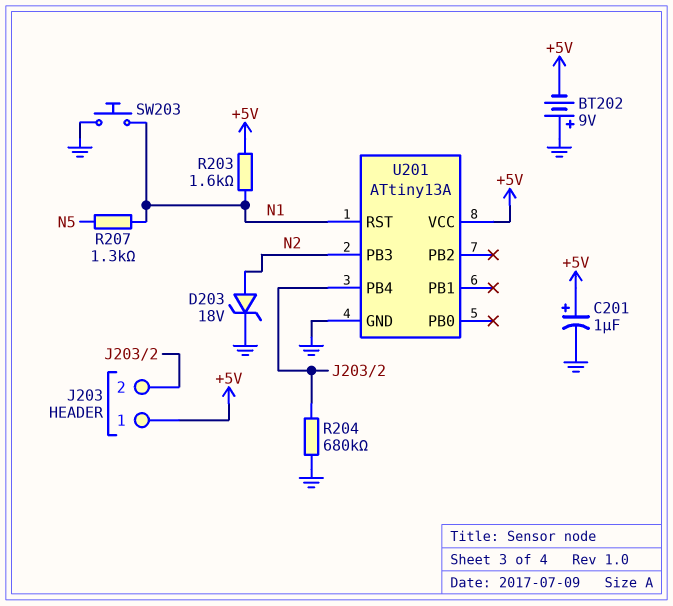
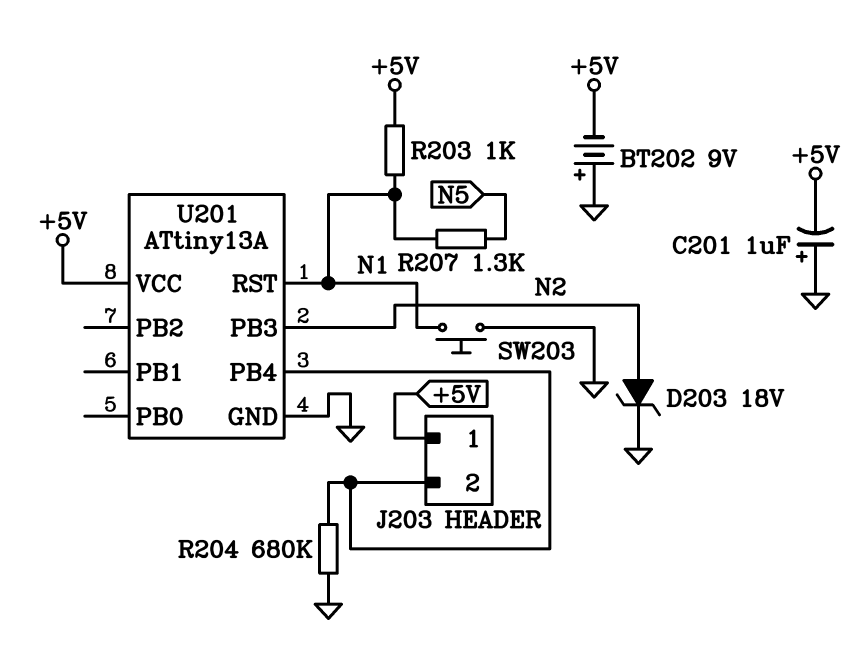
C201: 1uF (plus +5V, minus GND) -> 1uF (plus GND, minus +5V)
R203: 1.6k (+5V, N1) -> 1k (+5V, N1)

